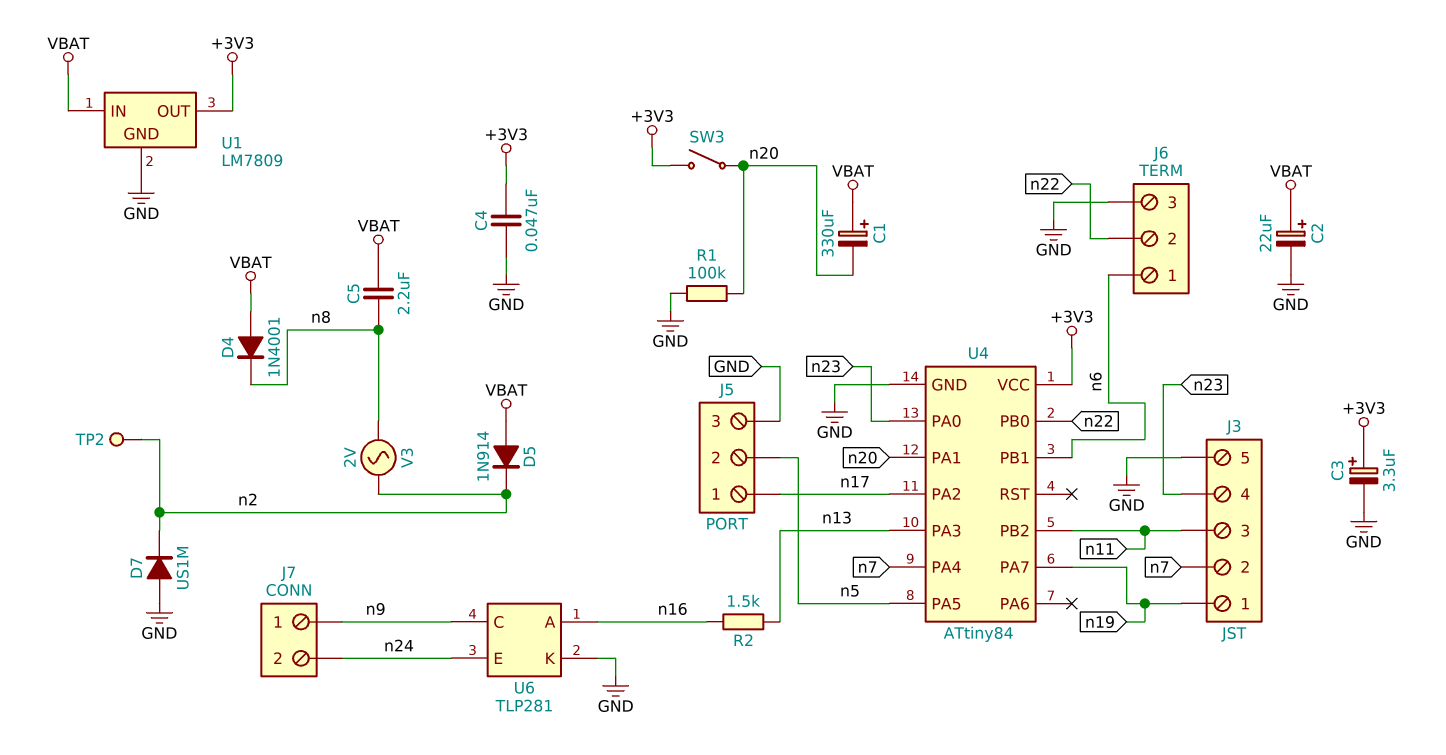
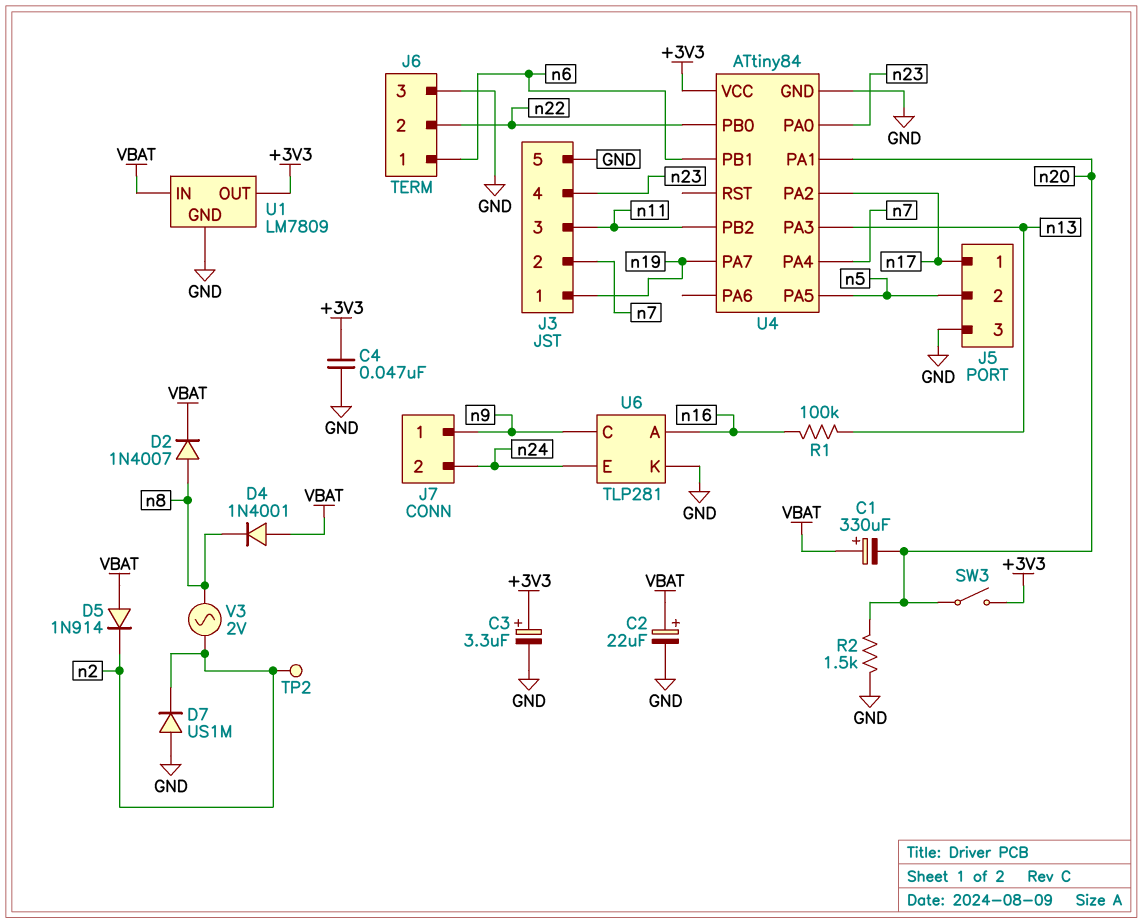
C5: 2.2uF (VBAT, n8) -> none
D2: none -> diode 1N4007 (A n8, K VBAT)
R1: 100k (GND, n20) -> 100k (n13, n16)
R2: 1.5k (n13, n16) -> 1.5k (GND, n20)

